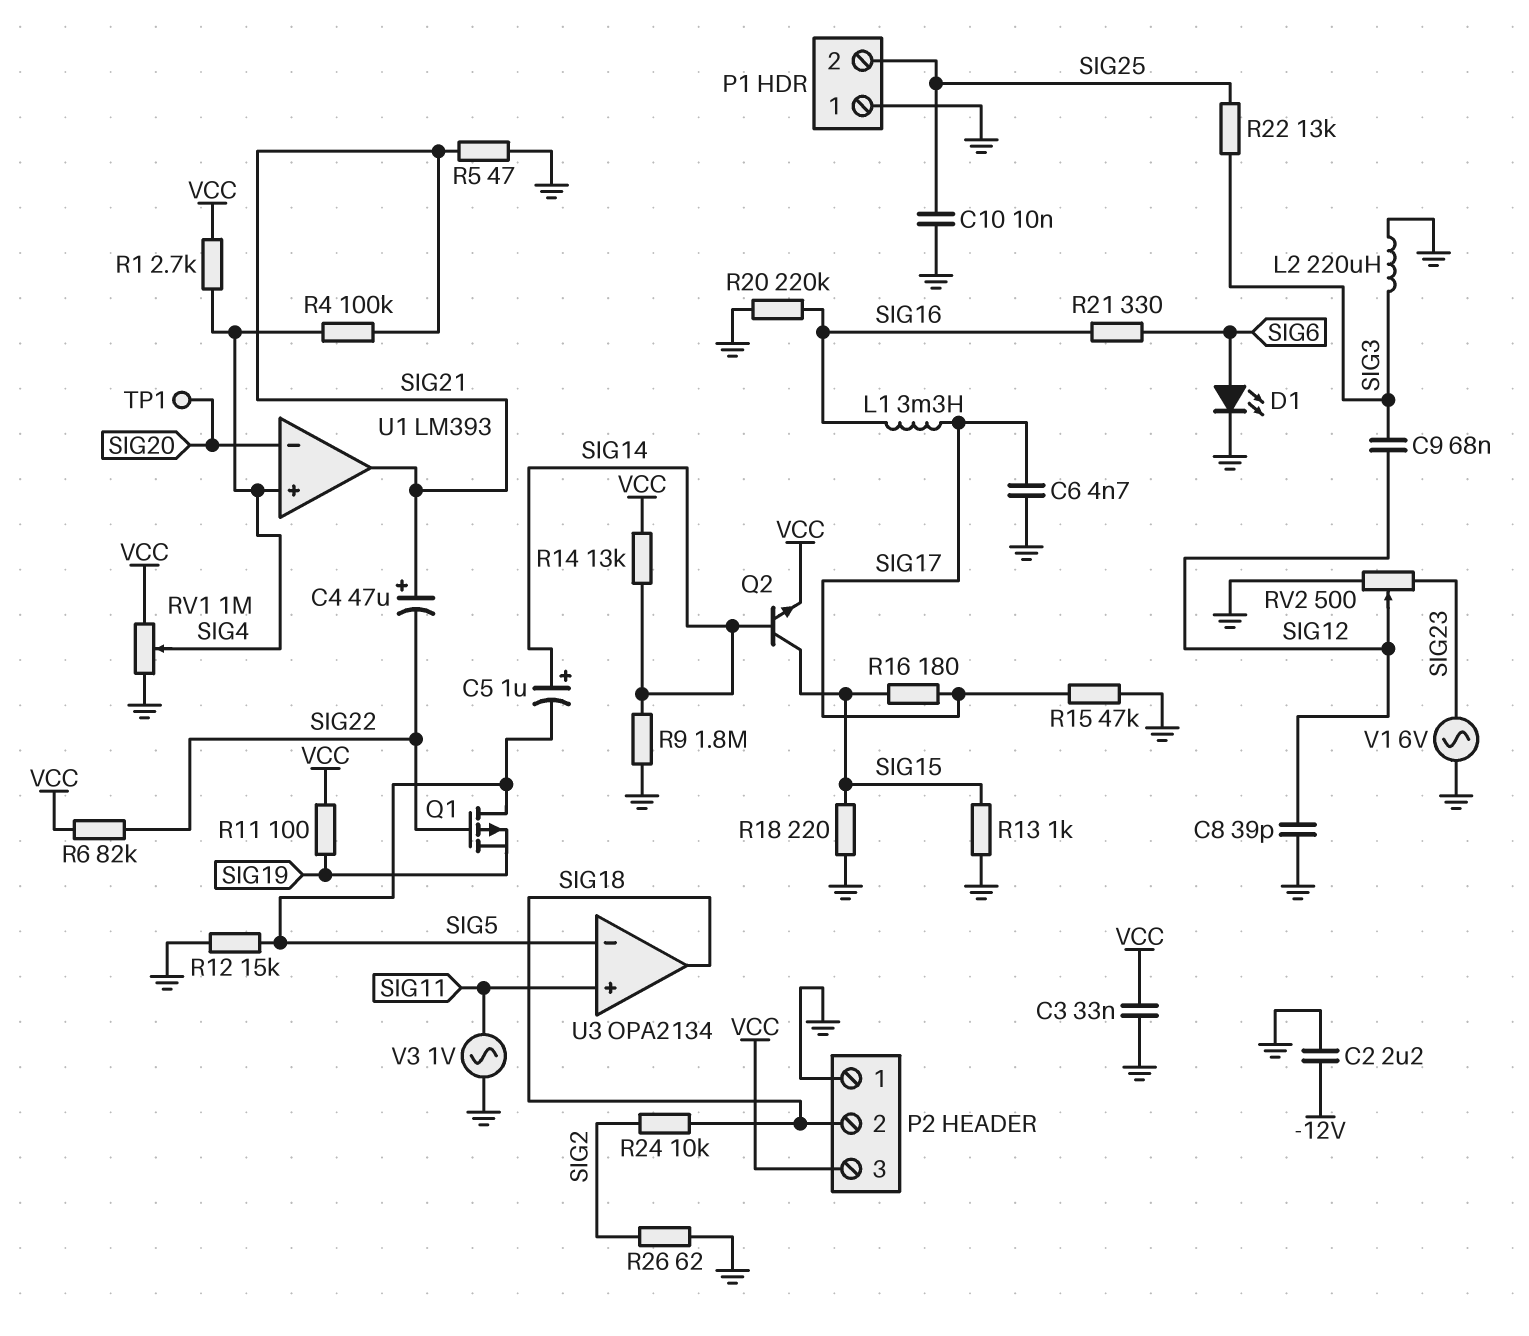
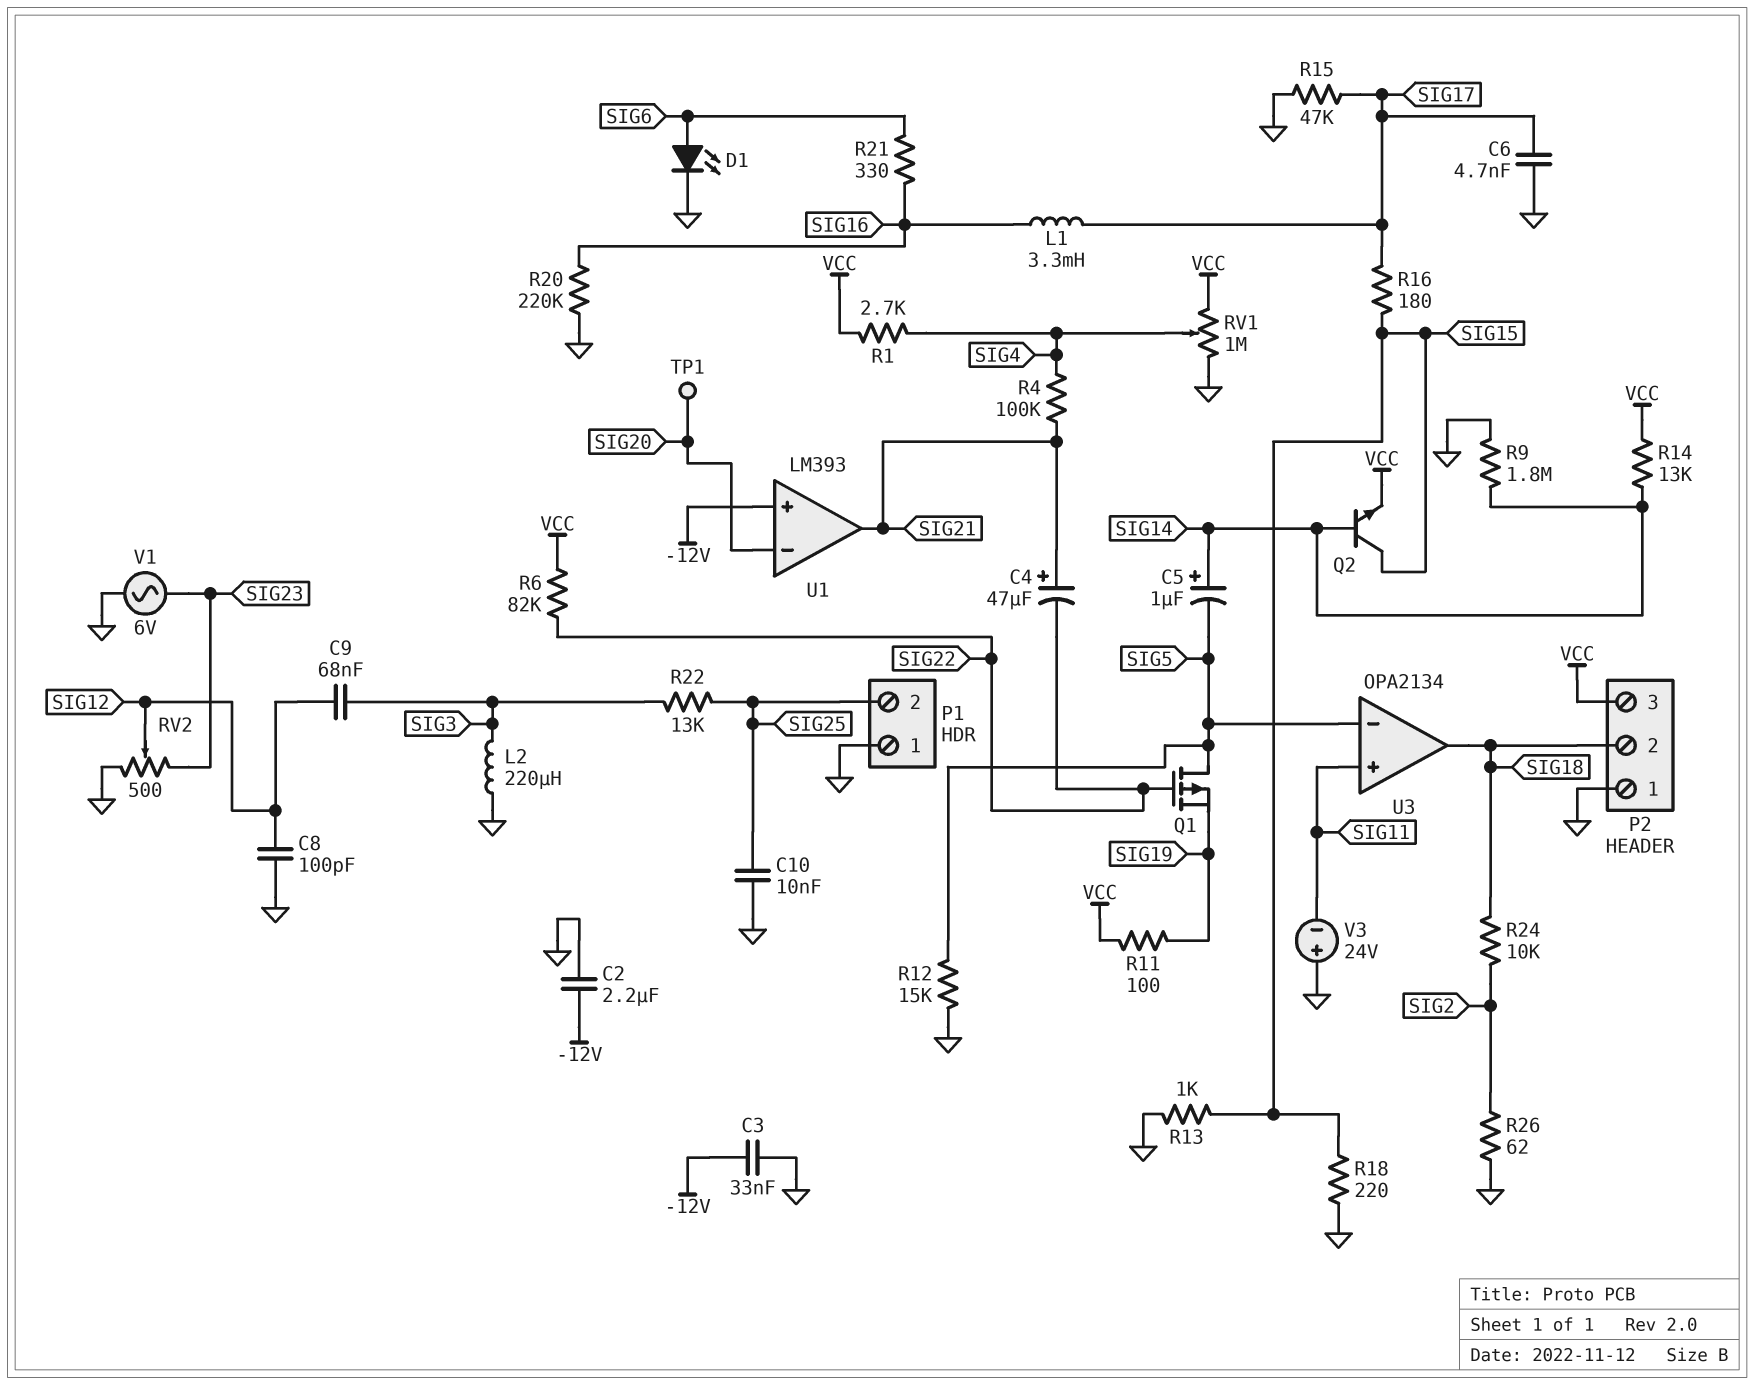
C3: 33nF (GND, VCC) -> 33nF (-12V, GND)
C8: 39pF (GND, SIG12) -> 100pF (GND, SIG12)
R5: 47 (GND, SIG21) -> none
U1 pin in+: SIG4 -> -12V
V3: AC 1V (GND, SIG11) -> 24V (plus GND, minus SIG11)

